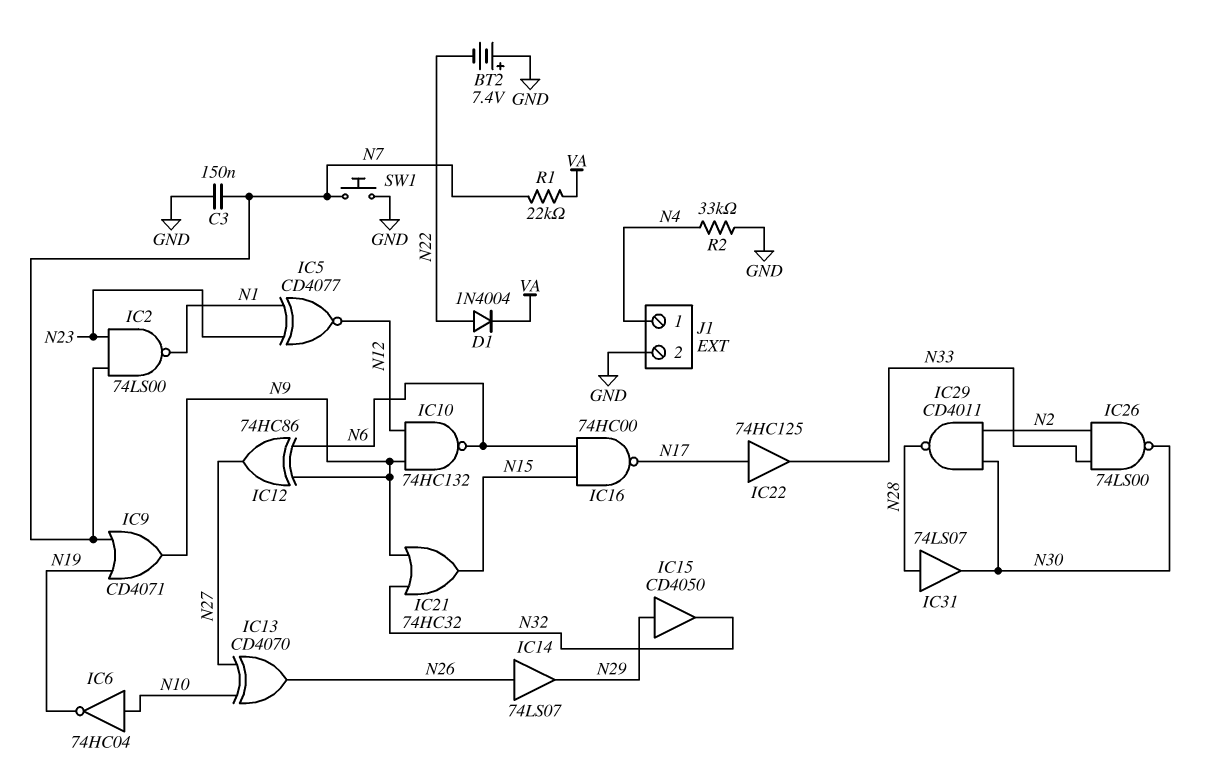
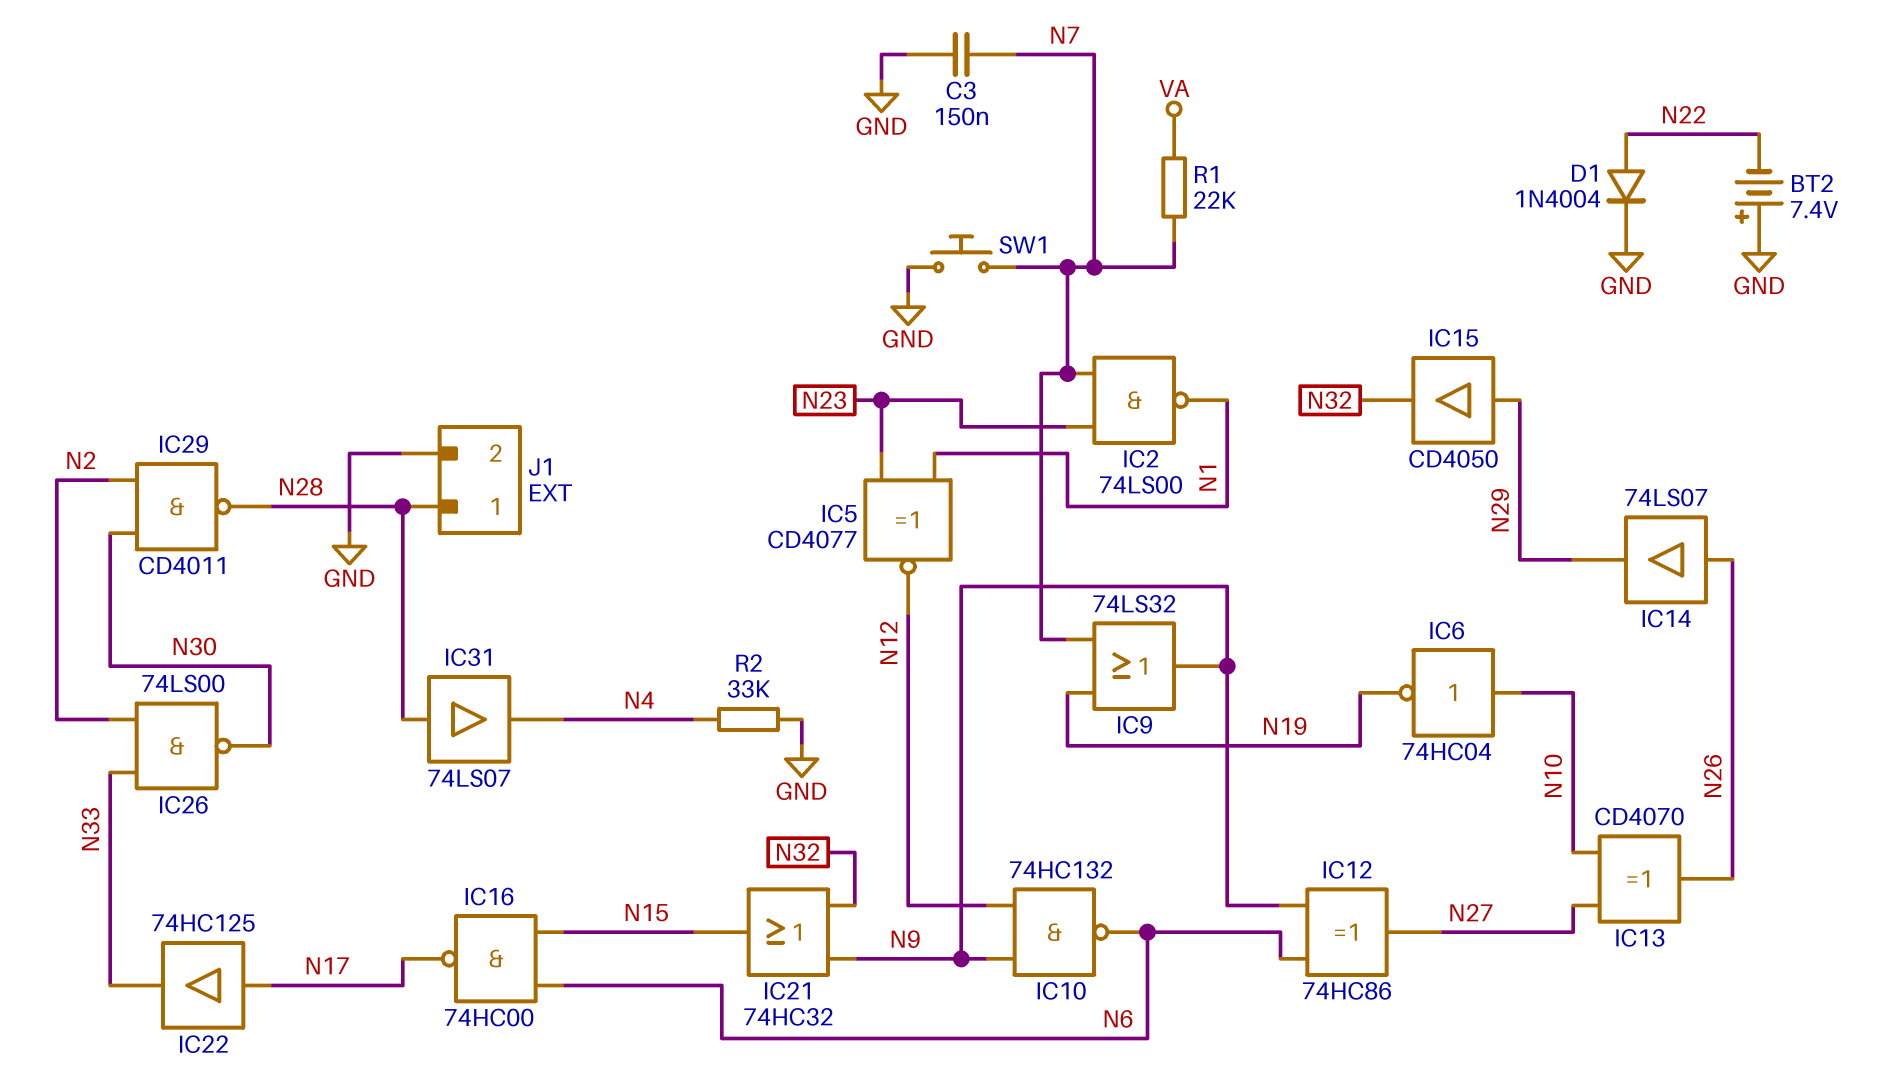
D1: diode 1N4004 (A N22, K VA) -> diode 1N4004 (A N22, K GND)
IC9: OR CD4071 (in N7, in N19, out N9) -> OR 74LS32 (in N7, in N19, out N9)
IC31: buffer 74LS07 (in N28, out N30) -> buffer 74LS07 (in N28, out N4)
J1 pin 1: N4 -> N28

